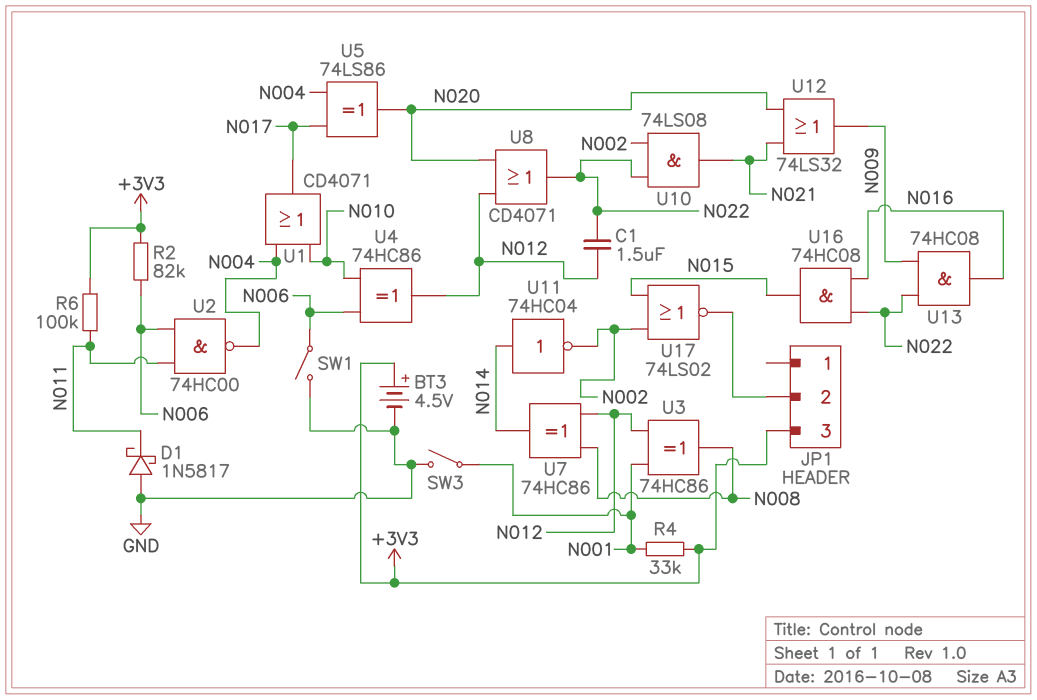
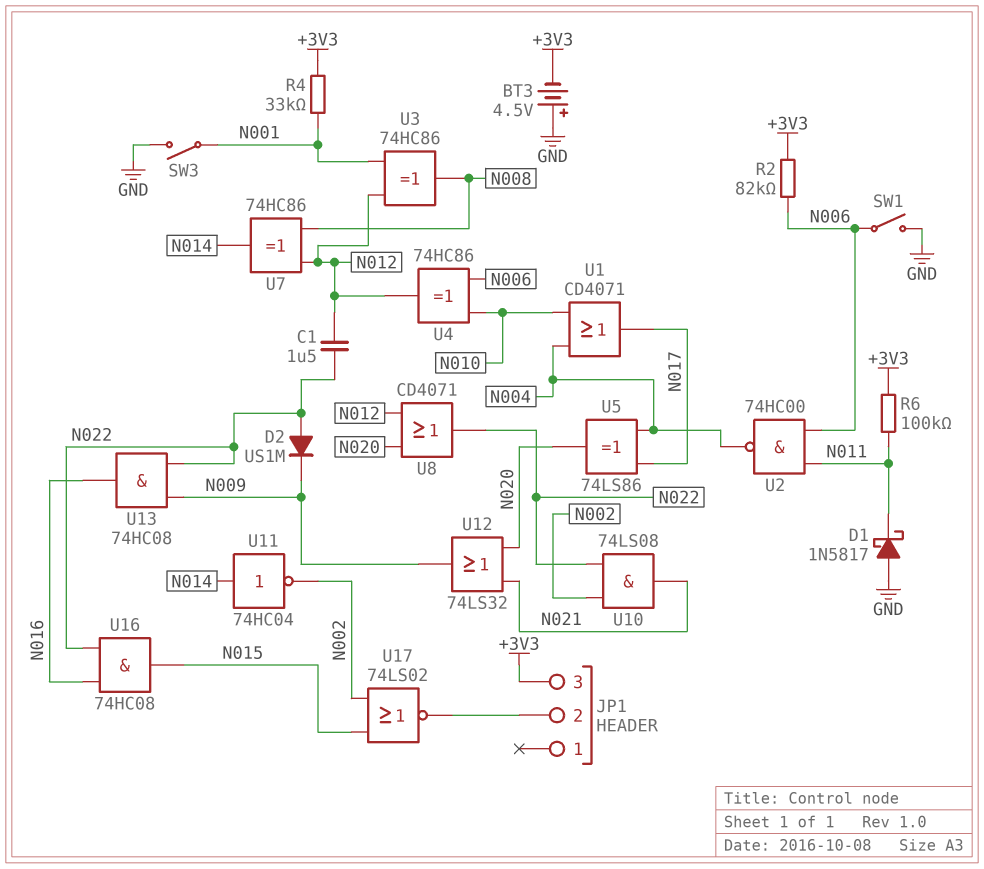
BT3: 4.5V (plus +3V3, minus GND) -> 4.5V (plus GND, minus +3V3)
D2: none -> diode US1M (A N022, K N009)

